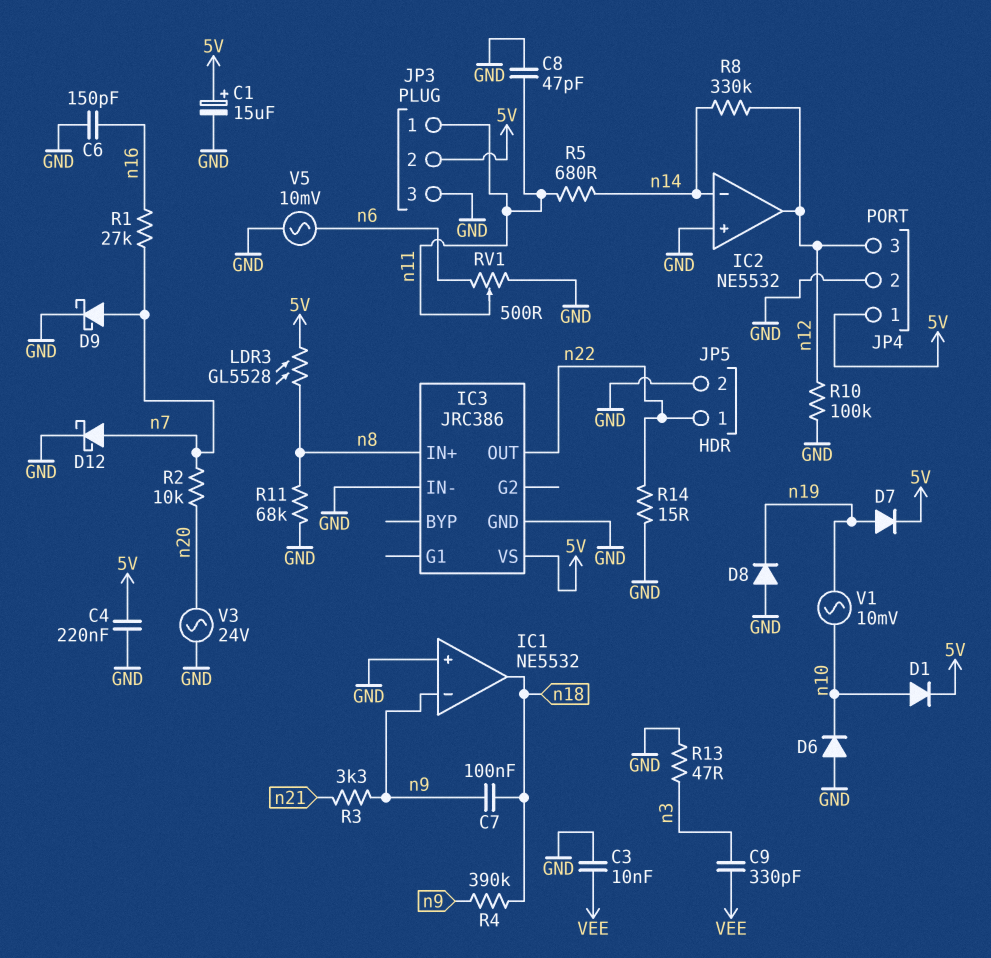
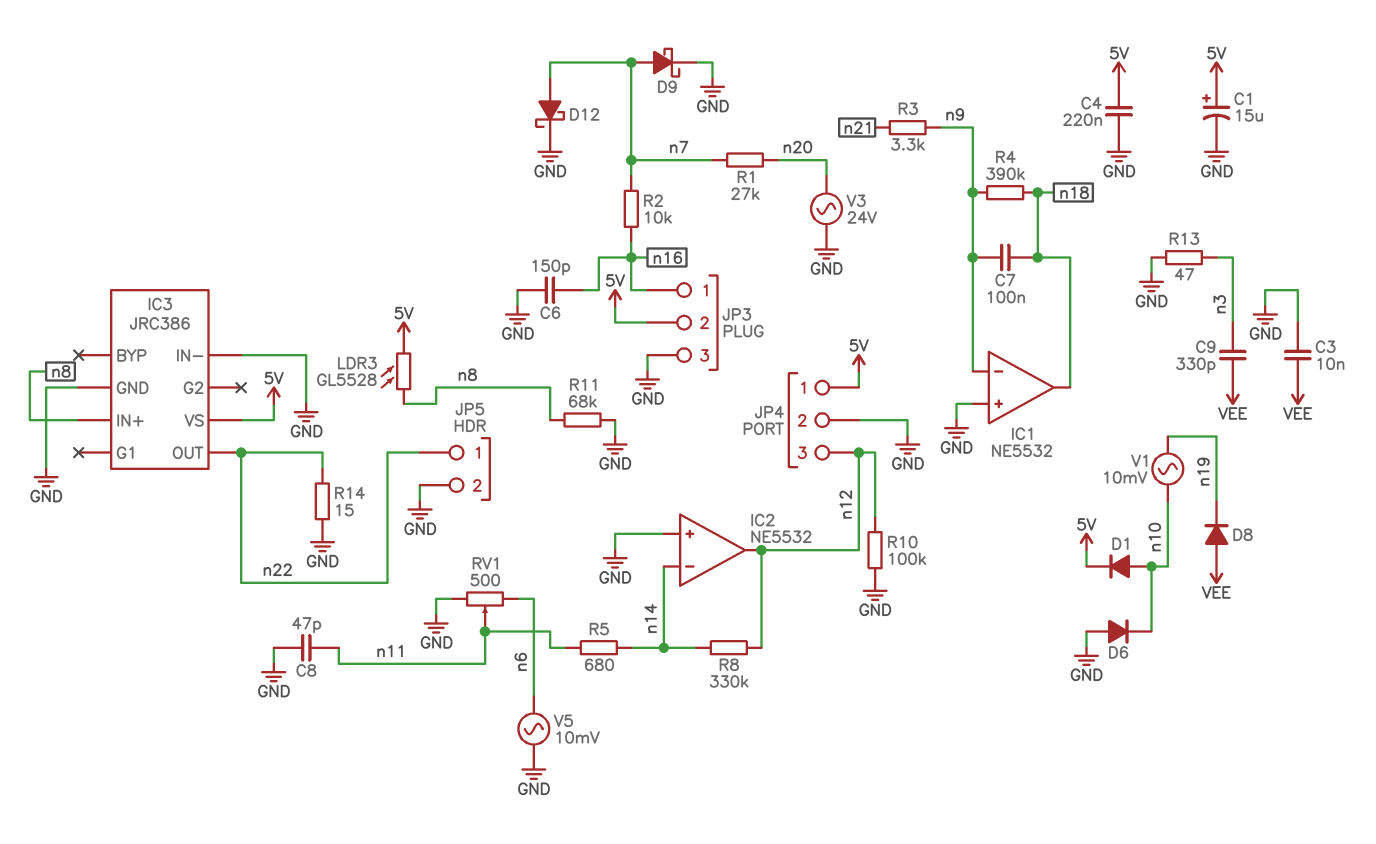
D7: diode (A n19, K 5V) -> none
D8: diode (A GND, K n19) -> diode (A VEE, K n19)
JP3 pin 1: n11 -> n16
R1: 27k (n7, n16) -> 27k (n7, n20)
R2: 10k (n7, n20) -> 10k (n7, n16)

